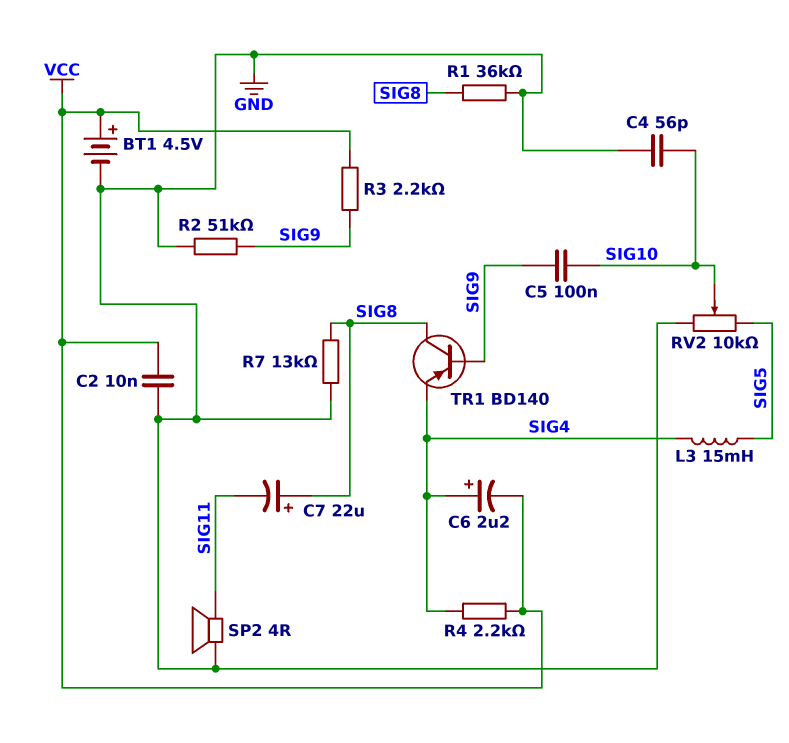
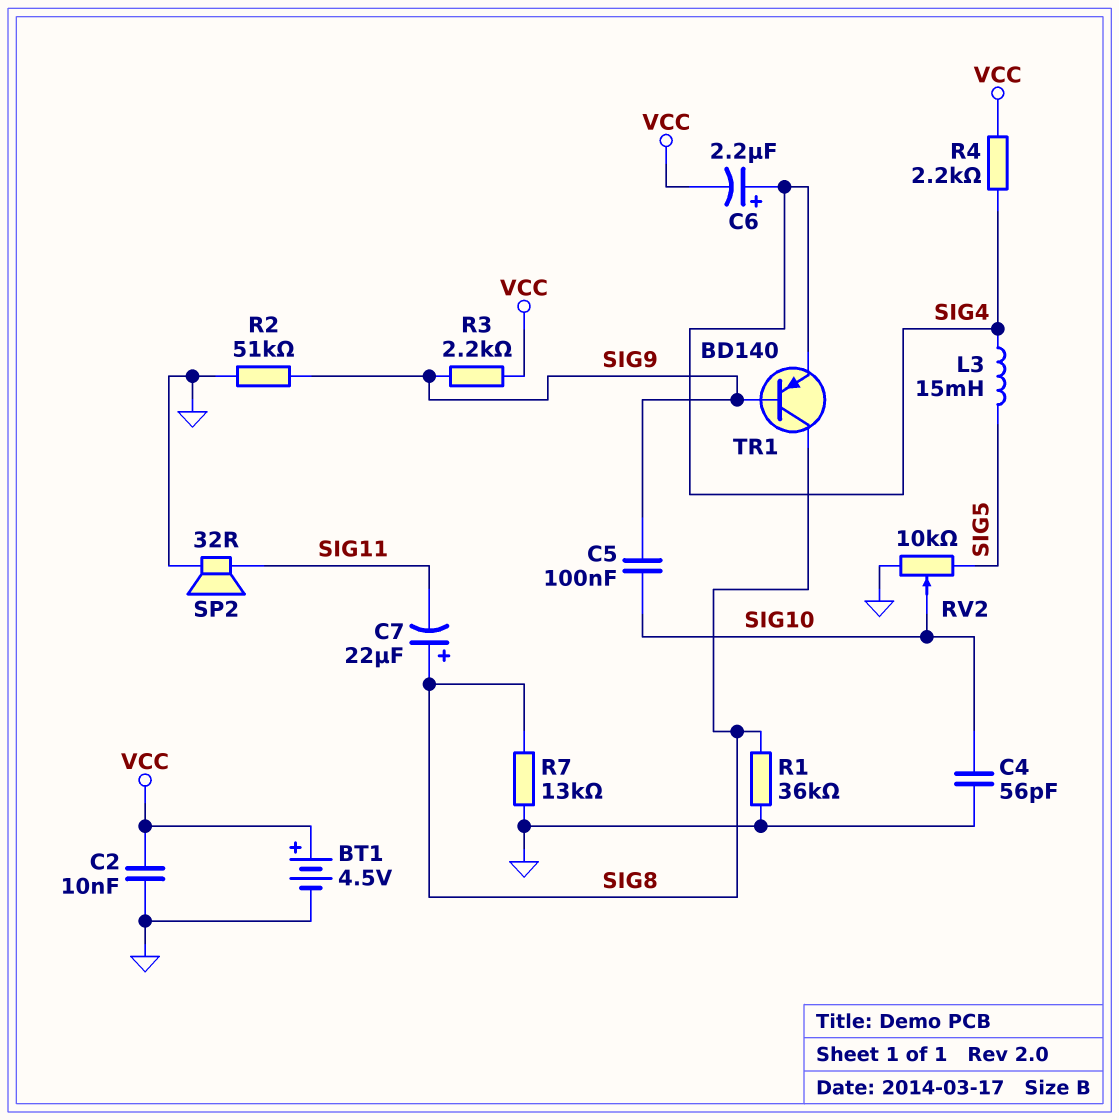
SP2: speaker 4R (GND, SIG11) -> speaker 32R (GND, SIG11)

